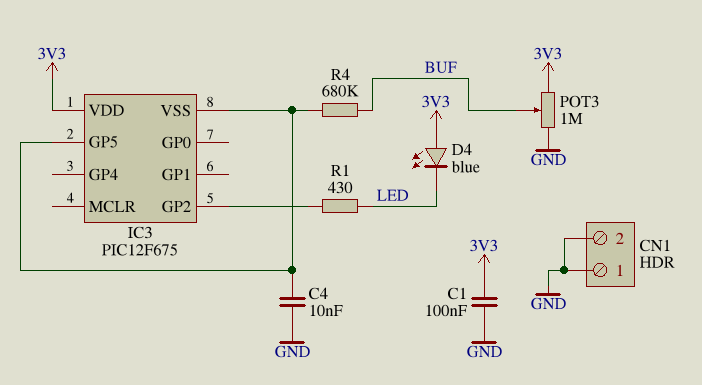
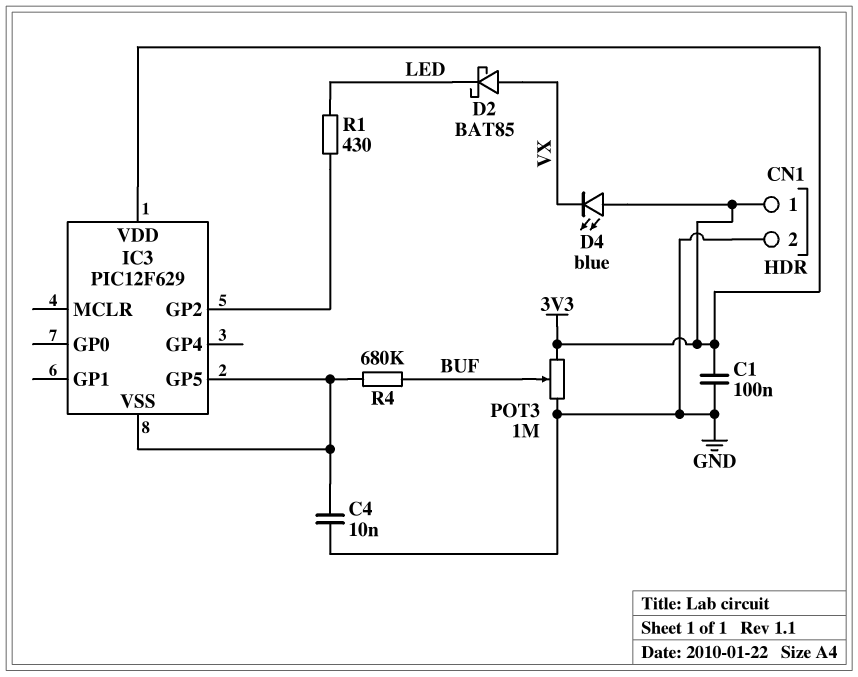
CN1 pin 1: GND -> 3V3
D2: none -> schottky BAT85 (A VX, K LED)
D4: LED blue (A 3V3, K LED) -> LED blue (A 3V3, K VX)
IC3: PIC12F675 -> PIC12F629

